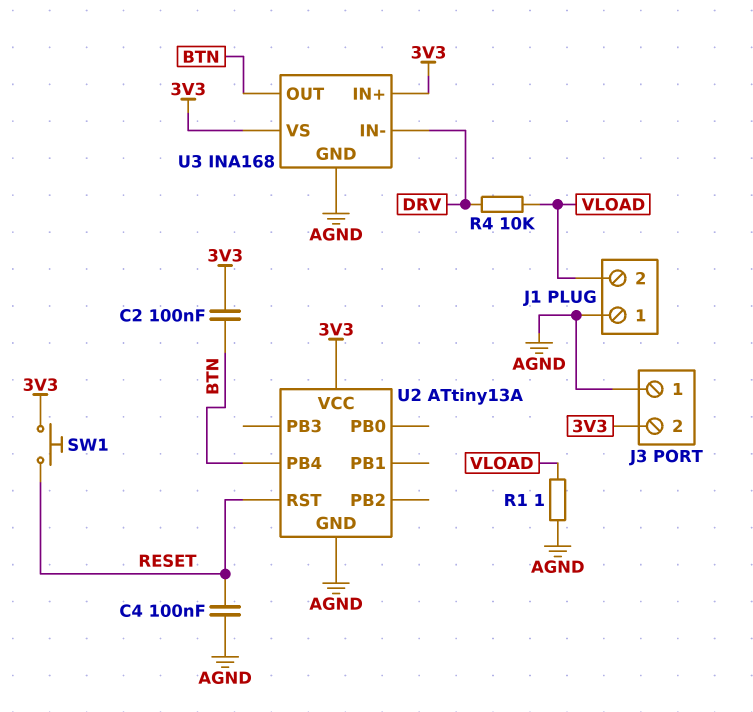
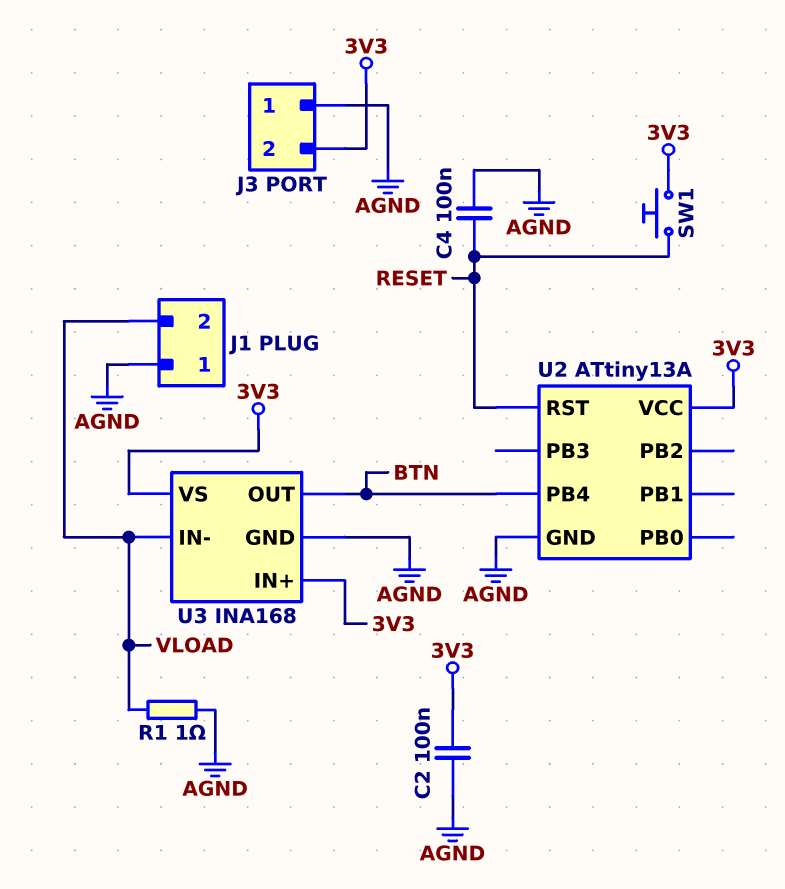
C2: 100nF (3V3, BTN) -> 100nF (3V3, AGND)
R4: 10k (DRV, VLOAD) -> none
U3 pin IN-: DRV -> VLOAD

